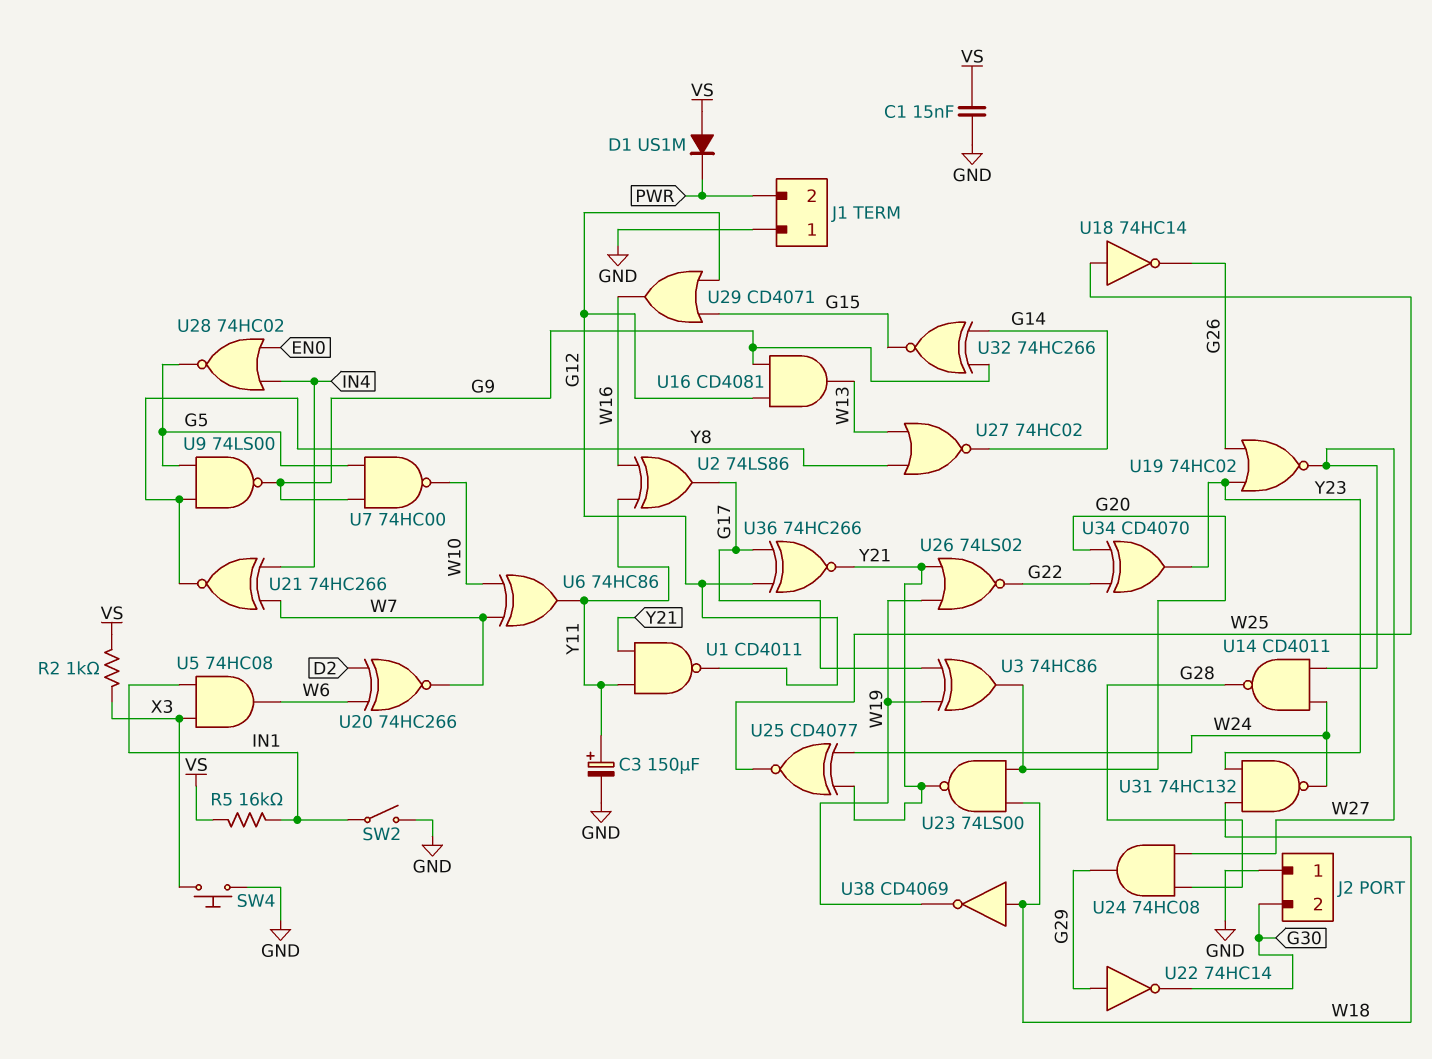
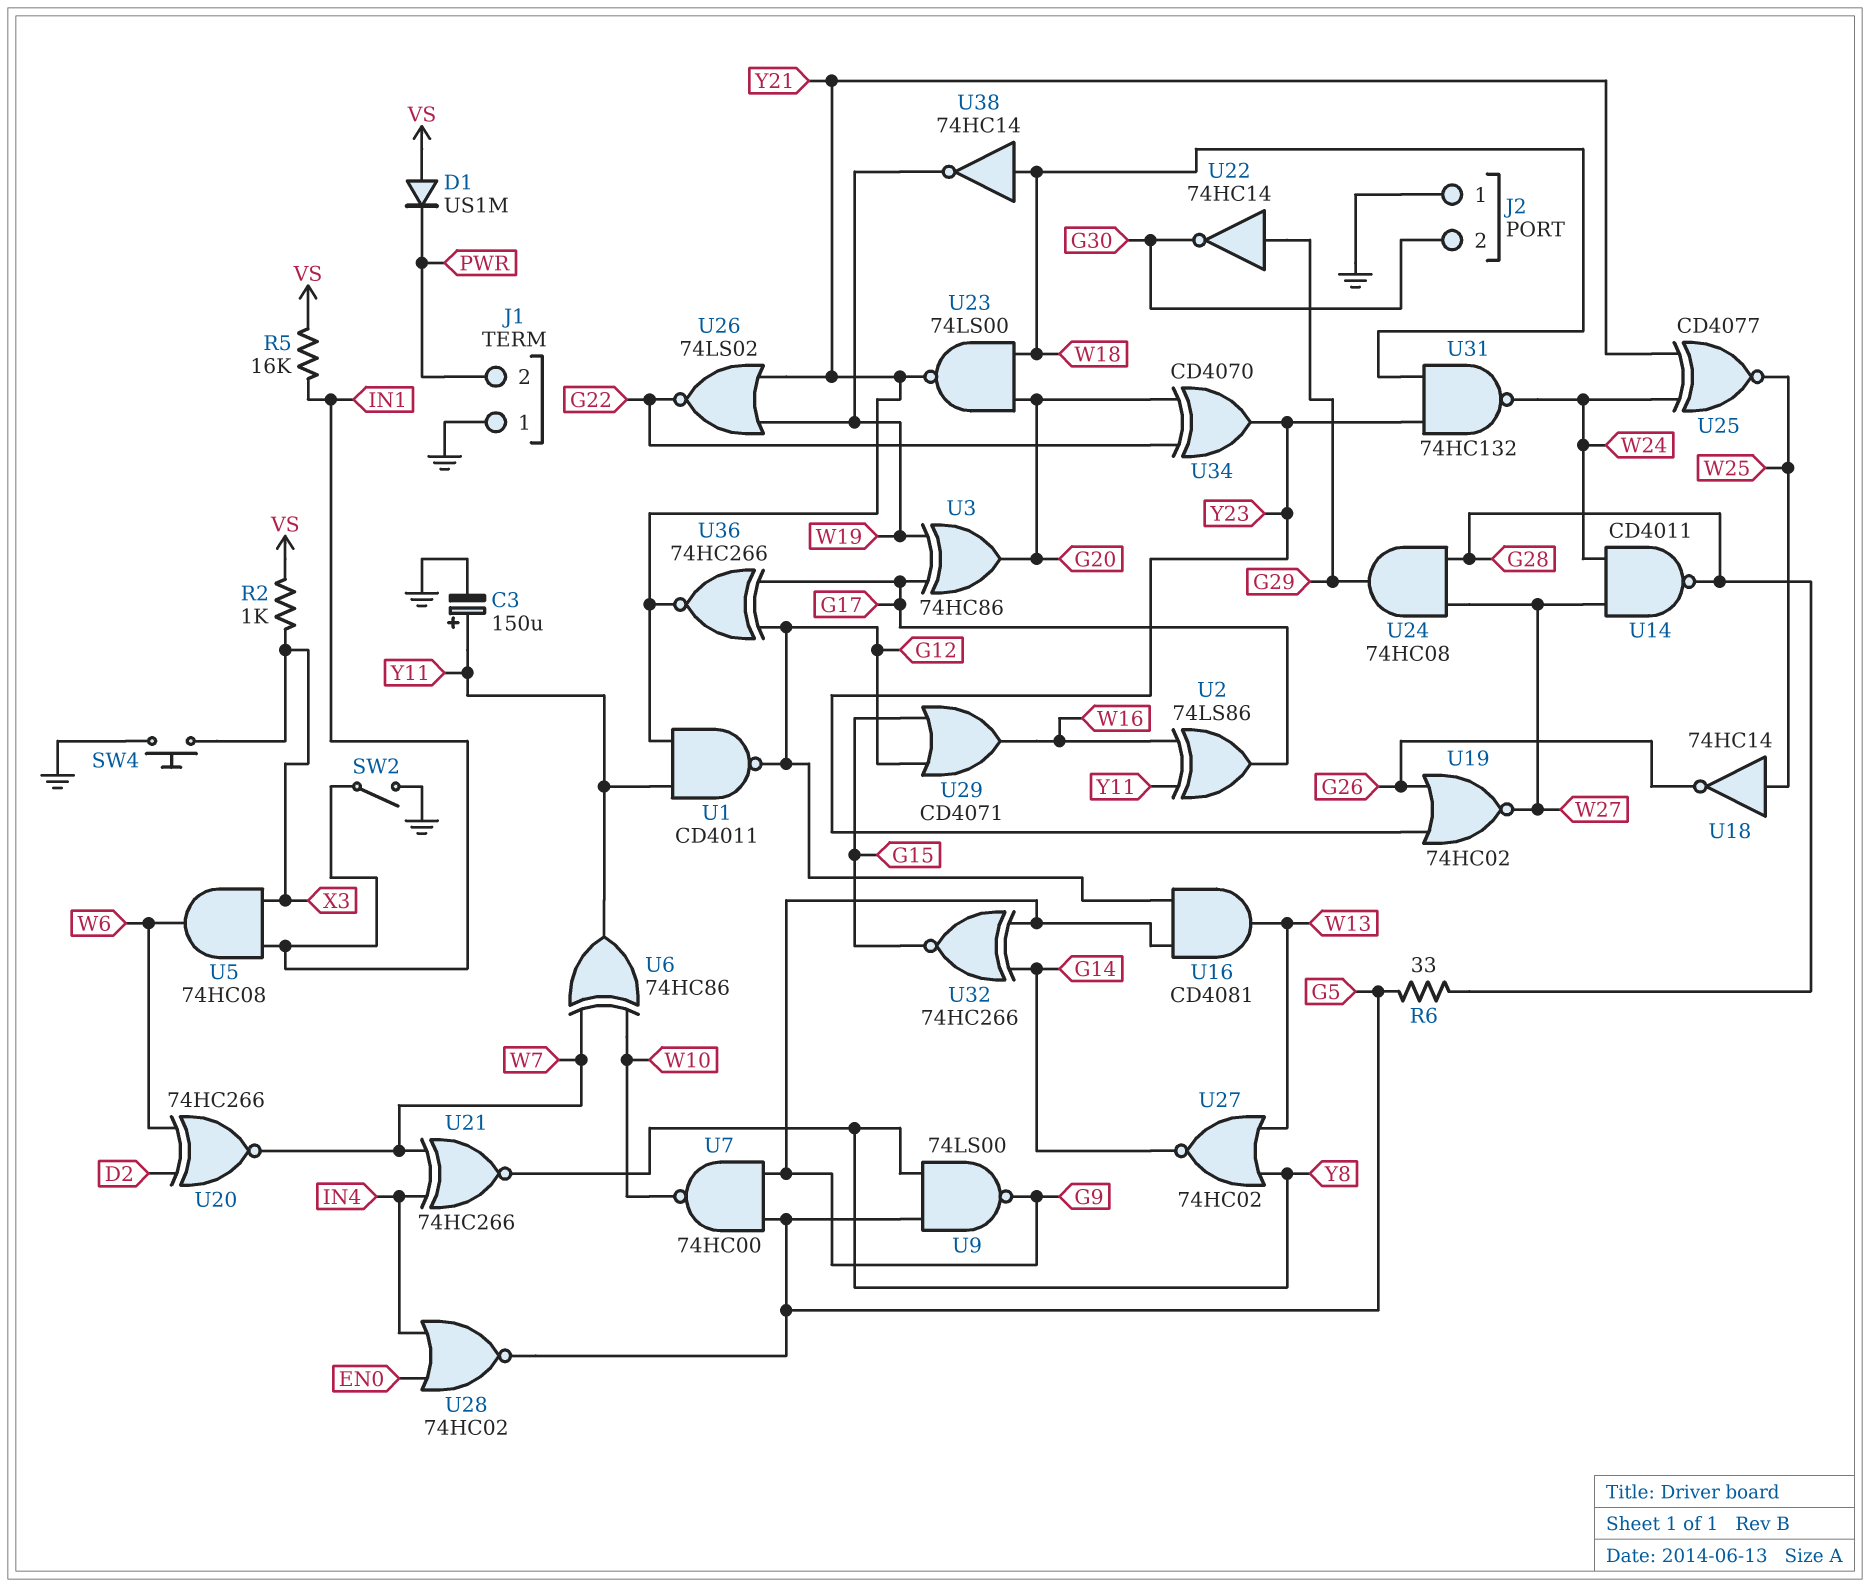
C1: 15nF (GND, VS) -> none
R6: none -> 33 (G5, G28)
U38: NOT CD4069 (in W18, out W19) -> NOT 74HC14 (in W18, out W19)

